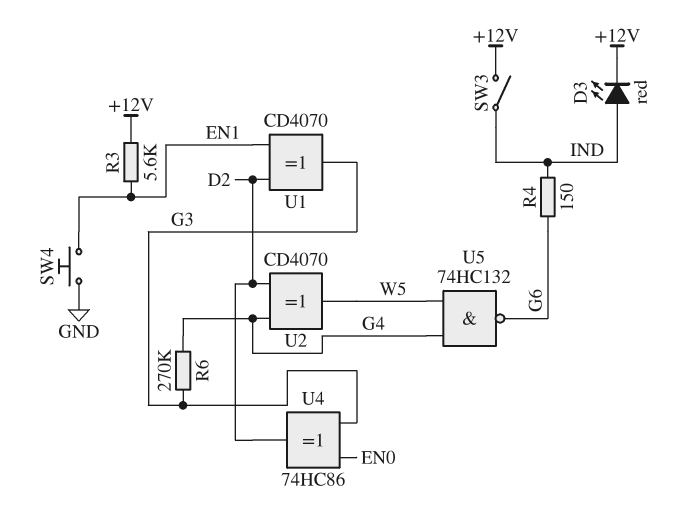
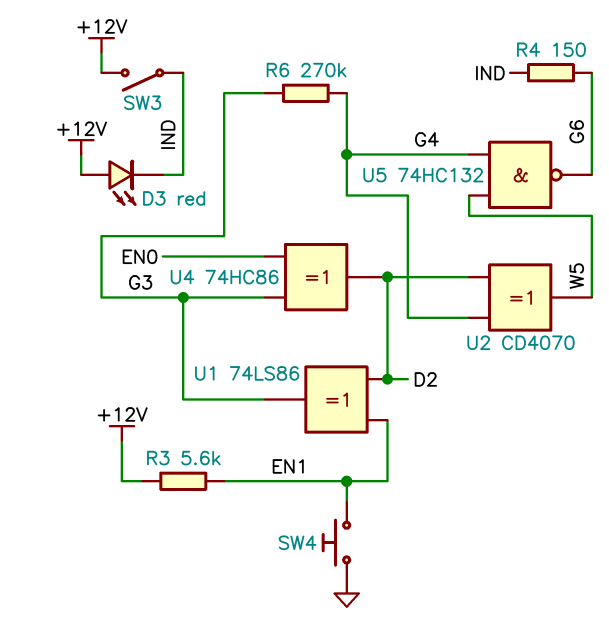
D3: LED red (A IND, K +12V) -> LED red (A +12V, K IND)
U1: XOR CD4070 (in D2, in EN1, out G3) -> XOR 74LS86 (in D2, in EN1, out G3)

